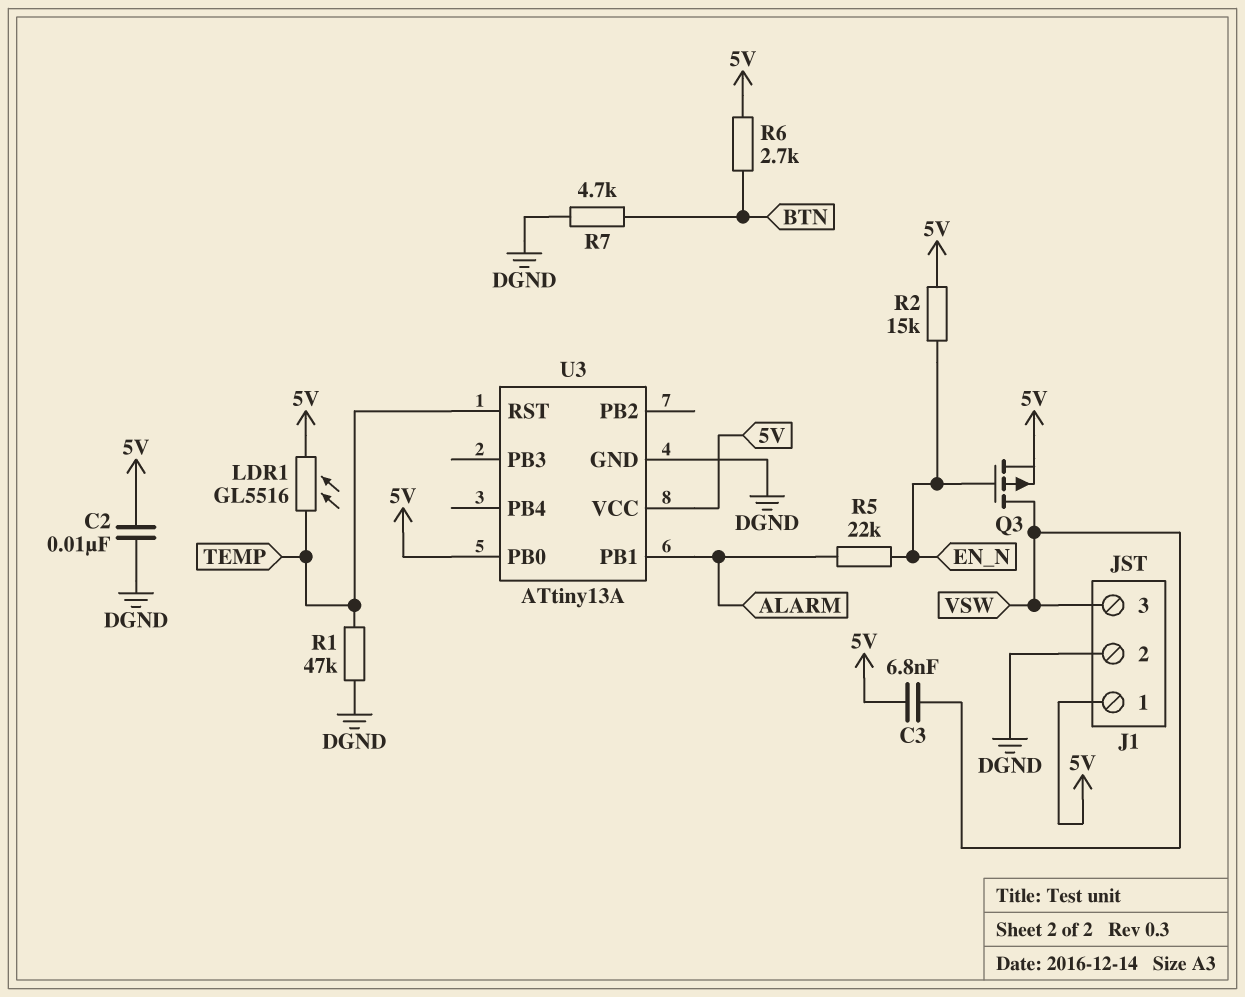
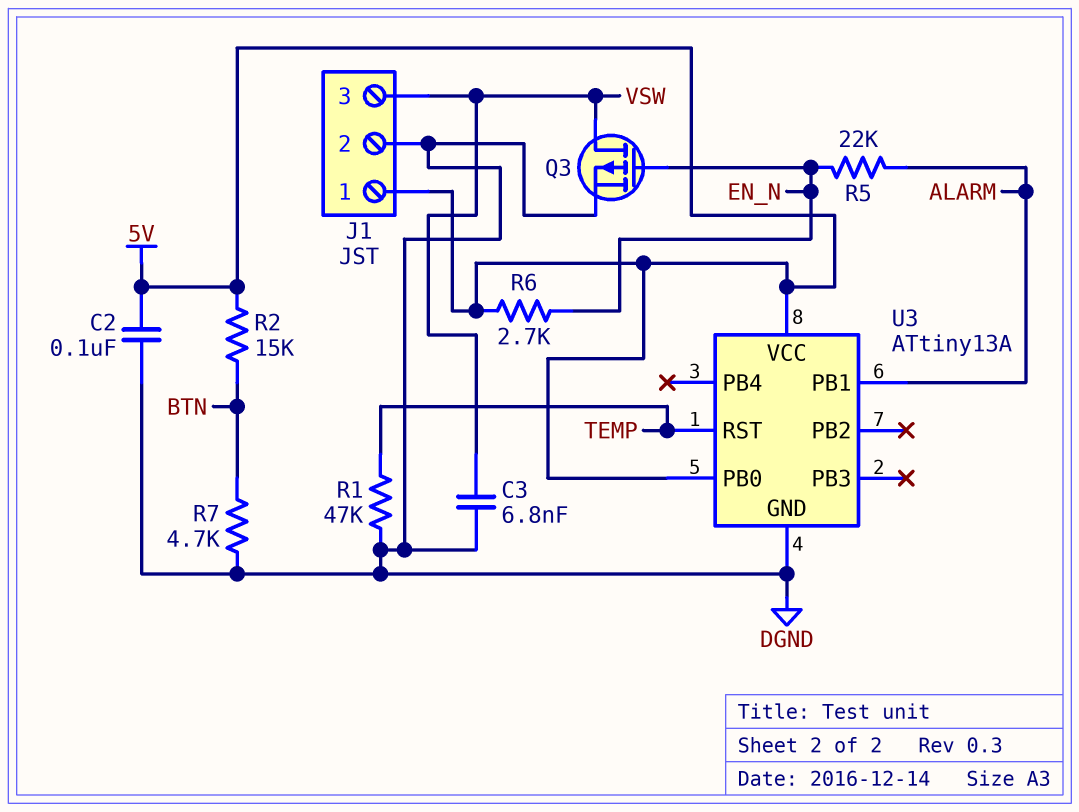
C2: 10nF (5V, DGND) -> 100nF (5V, DGND)
C3: 6.8nF (5V, VSW) -> 6.8nF (DGND, VSW)
LDR1: GL5516 (5V, TEMP) -> none
Q3: PMOS (G EN_N, D VSW, S 5V) -> PMOS (G EN_N, D VSW, S DGND)
R2: 15k (5V, EN_N) -> 15k (5V, BTN)
R6: 2.7k (5V, BTN) -> 2.7k (5V, EN_N)

